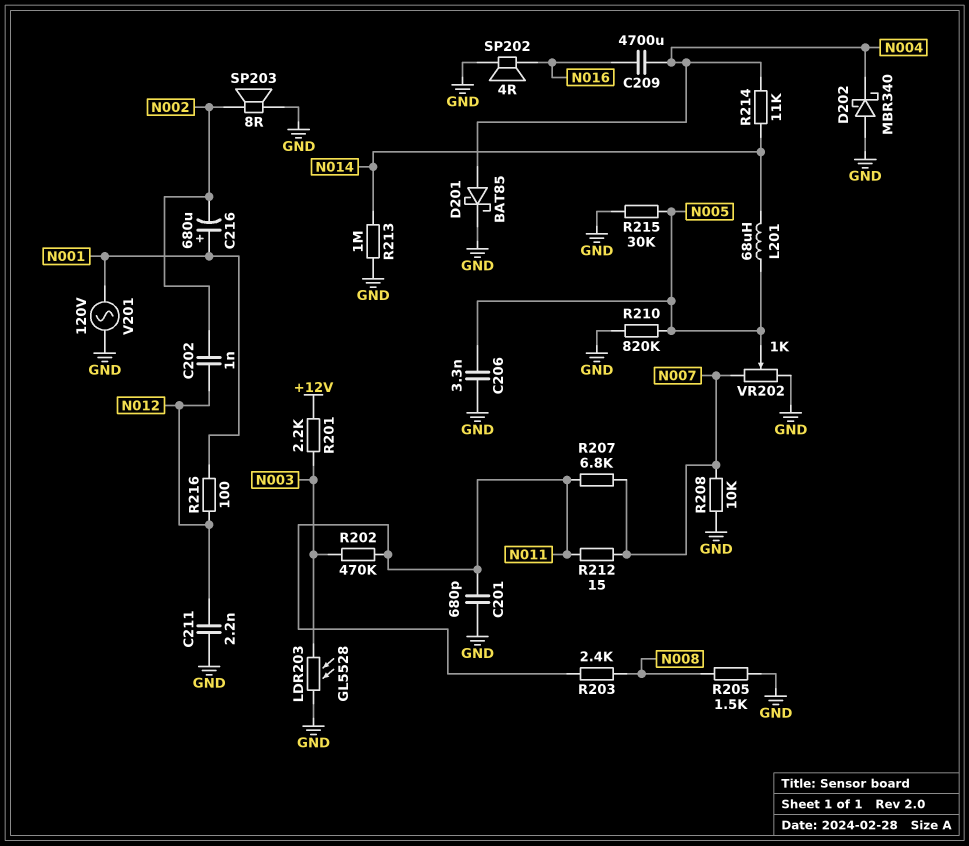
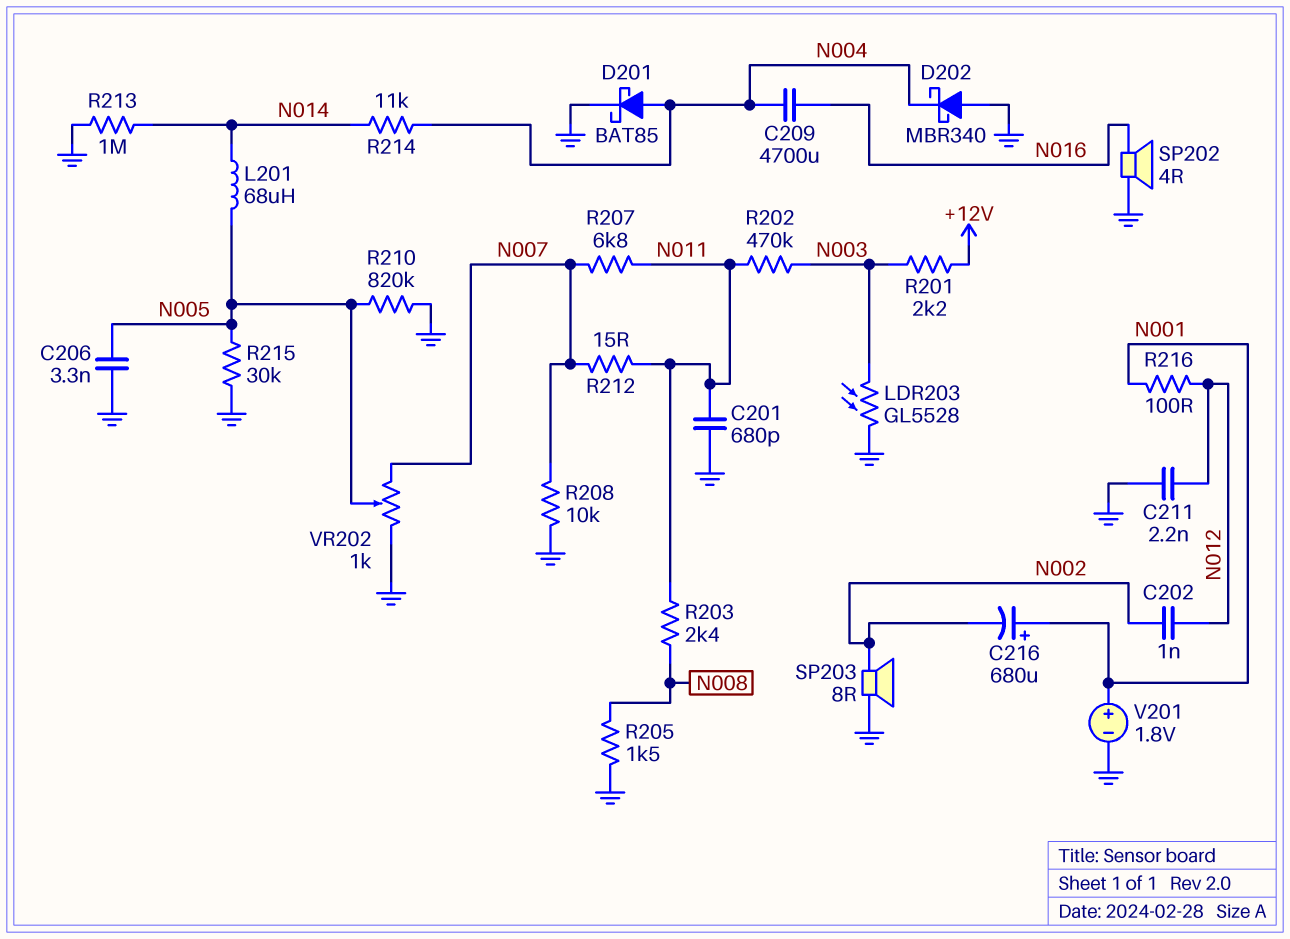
V201: AC 120V (GND, N001) -> 1.8V (plus N001, minus GND)

